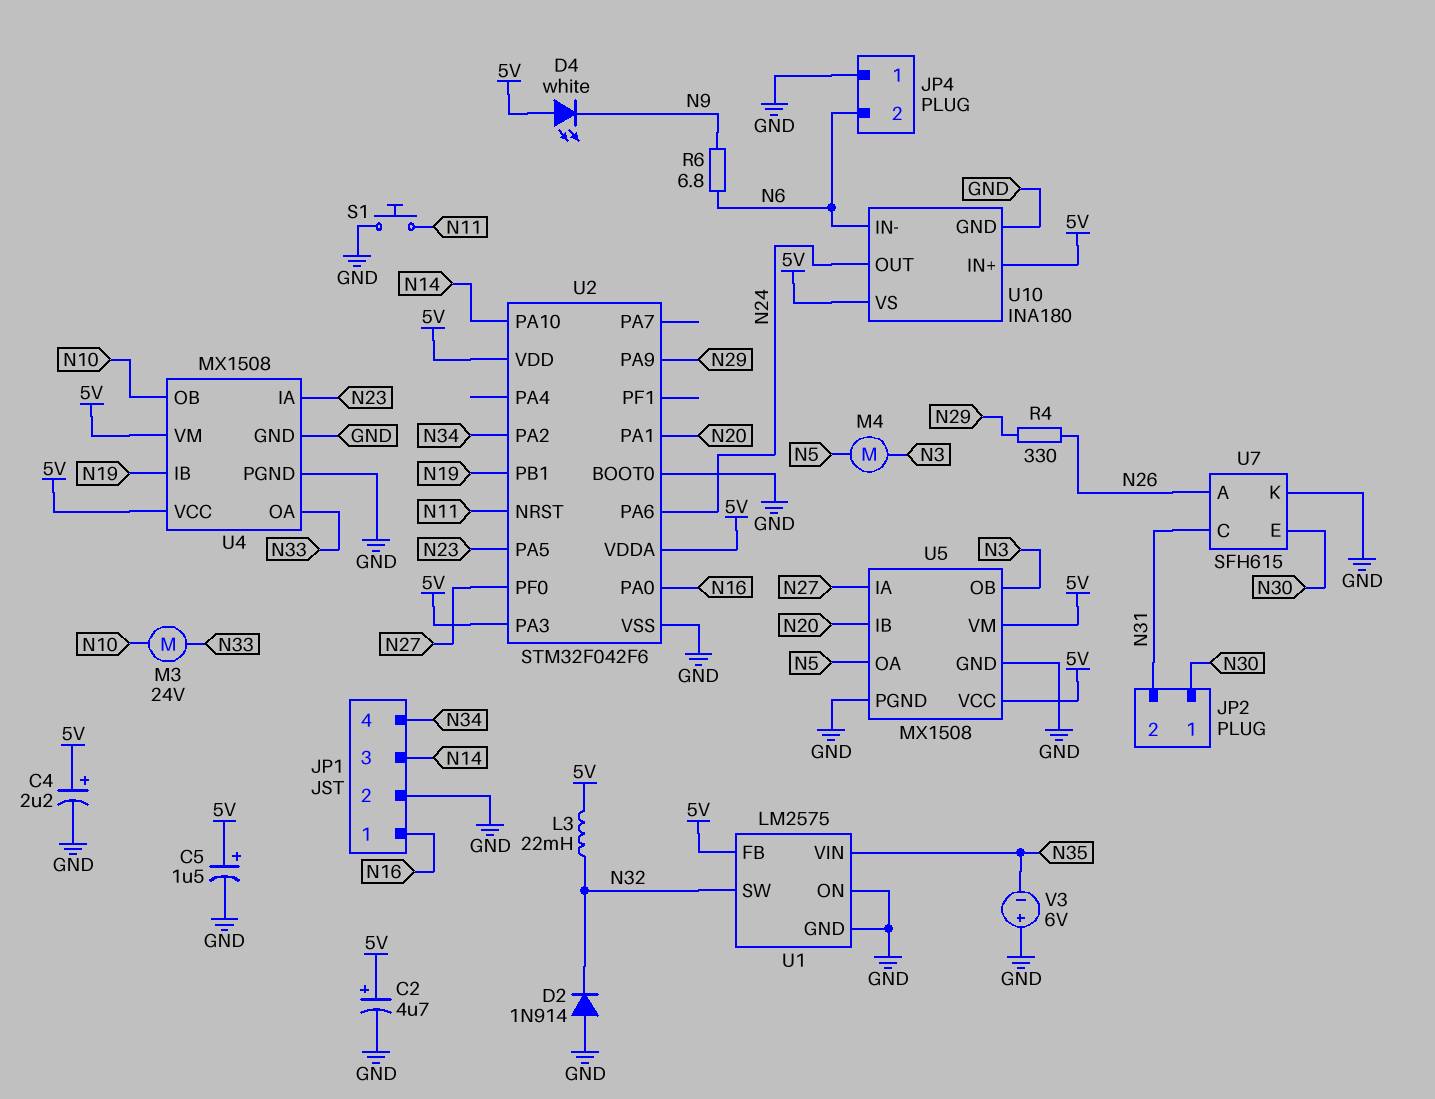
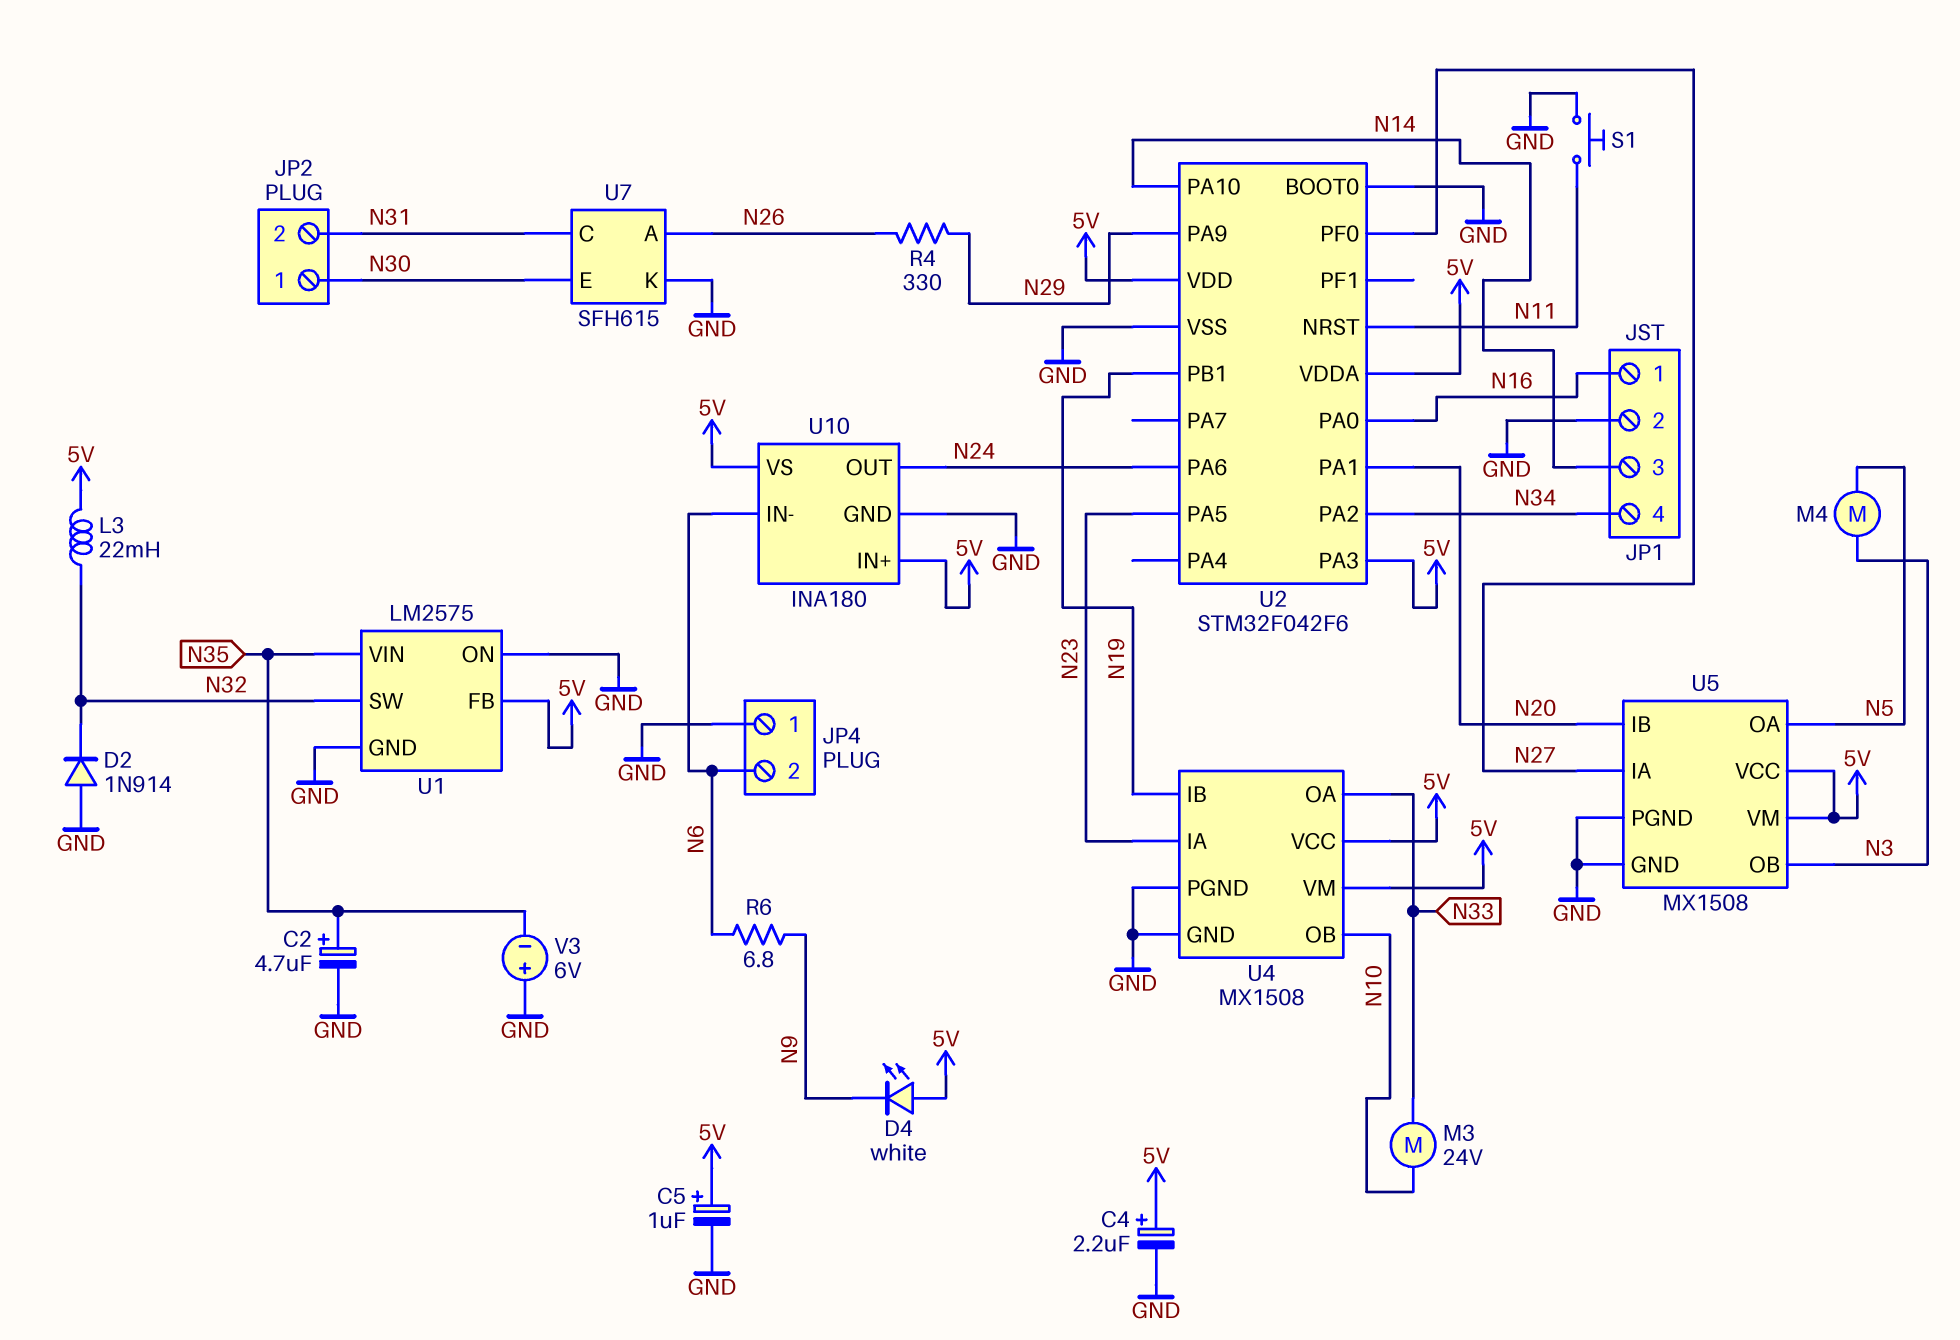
C2: 4.7uF (plus 5V, minus GND) -> 4.7uF (plus N35, minus GND)
C5: 1.5uF (plus 5V, minus GND) -> 1uF (plus 5V, minus GND)

